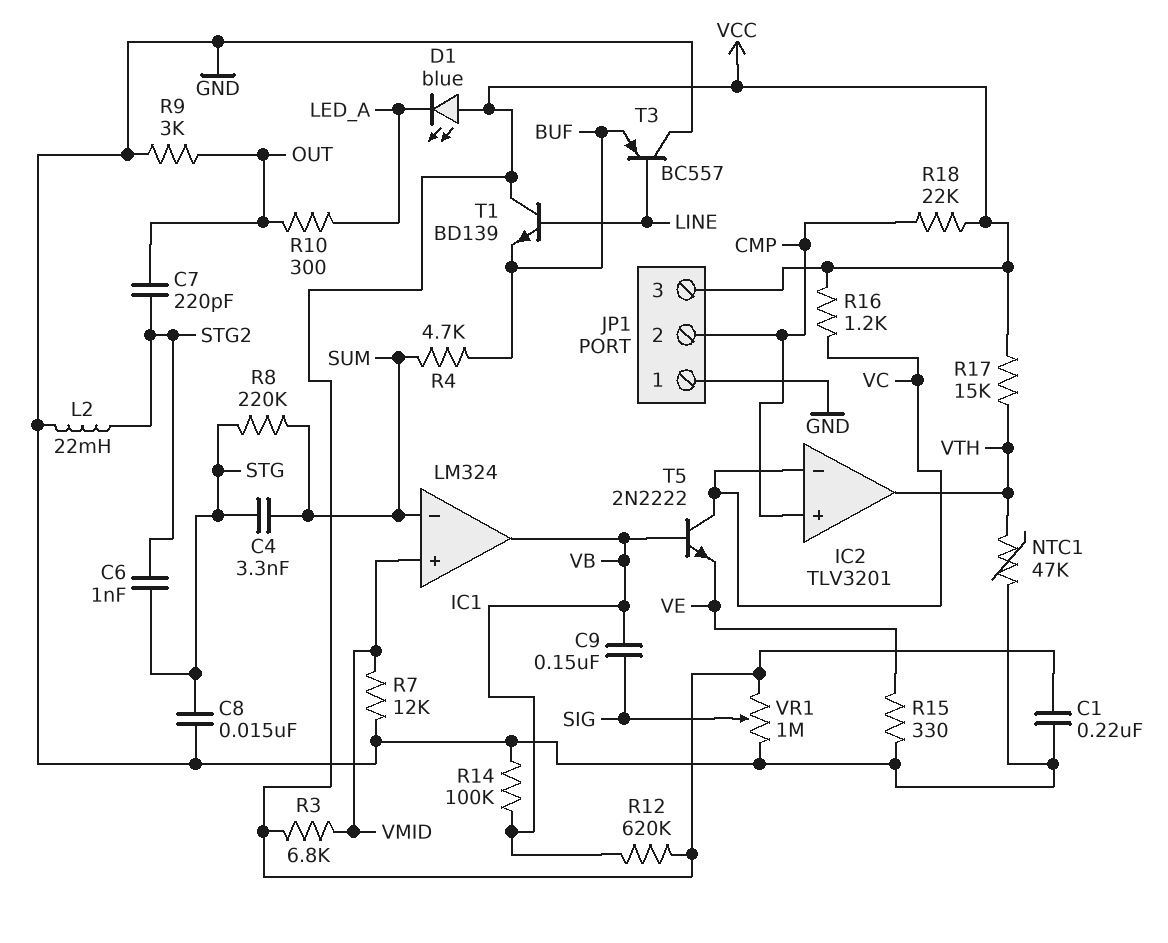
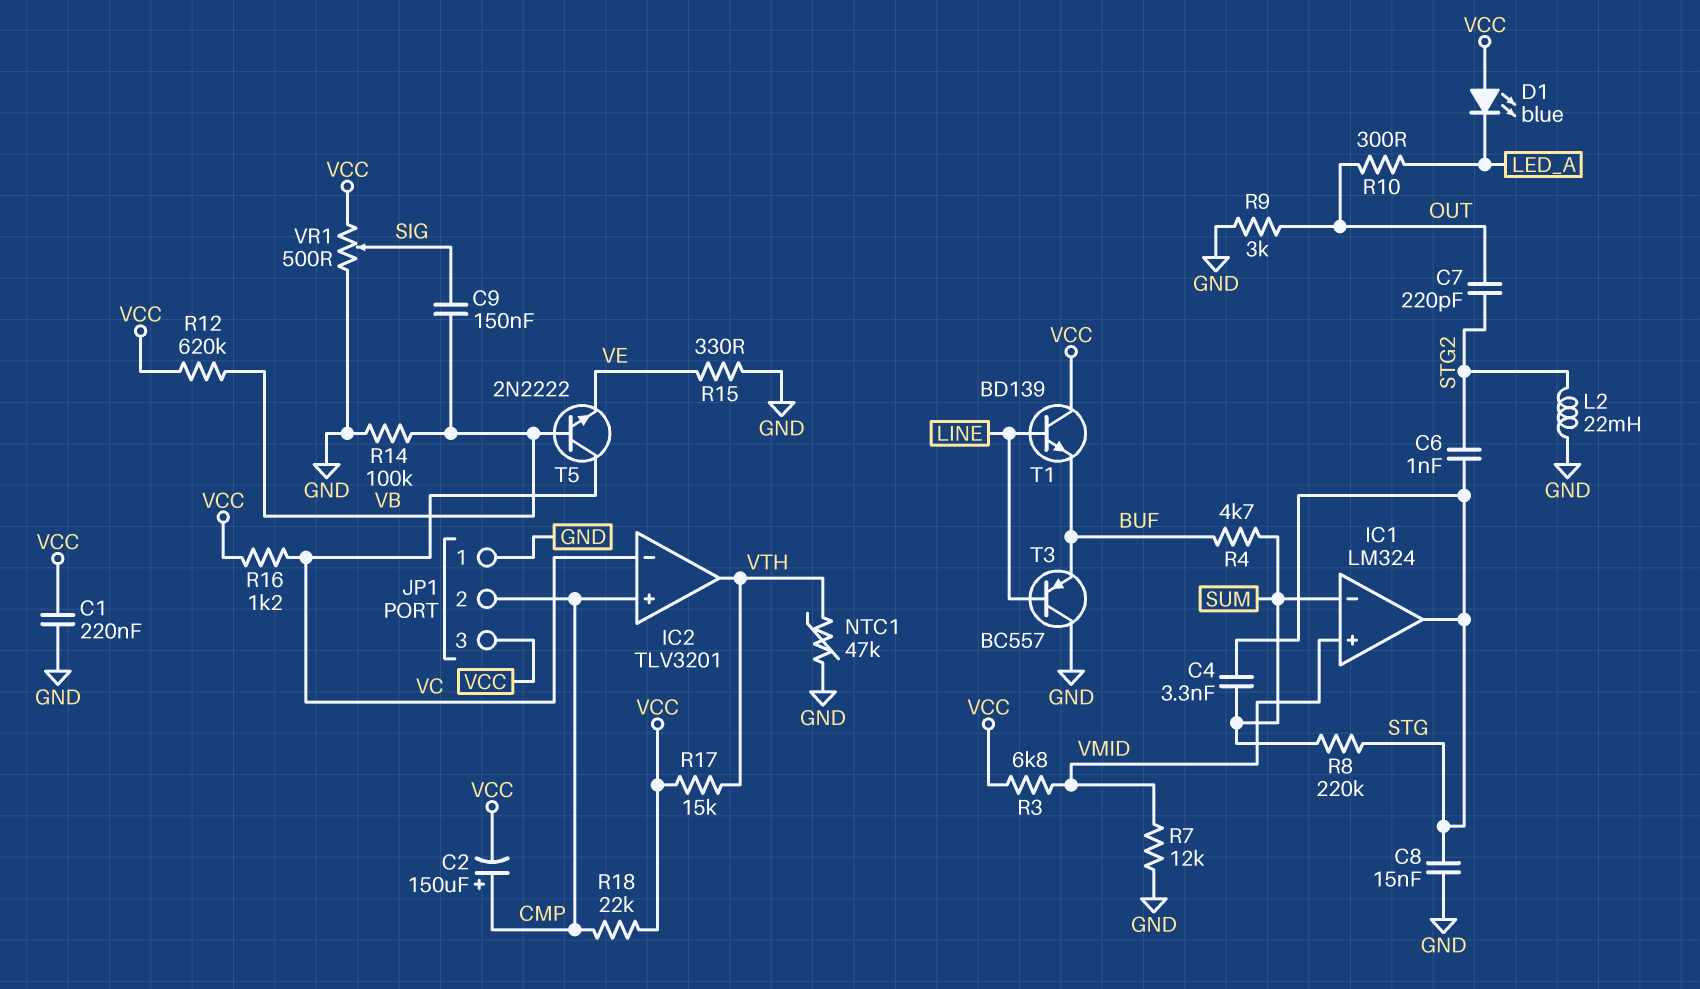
C2: none -> 150uF (plus CMP, minus VCC)
IC1 pin out: VB -> STG
VR1: 1M (GND, VCC, wiper SIG) -> 500 (GND, VCC, wiper SIG)

